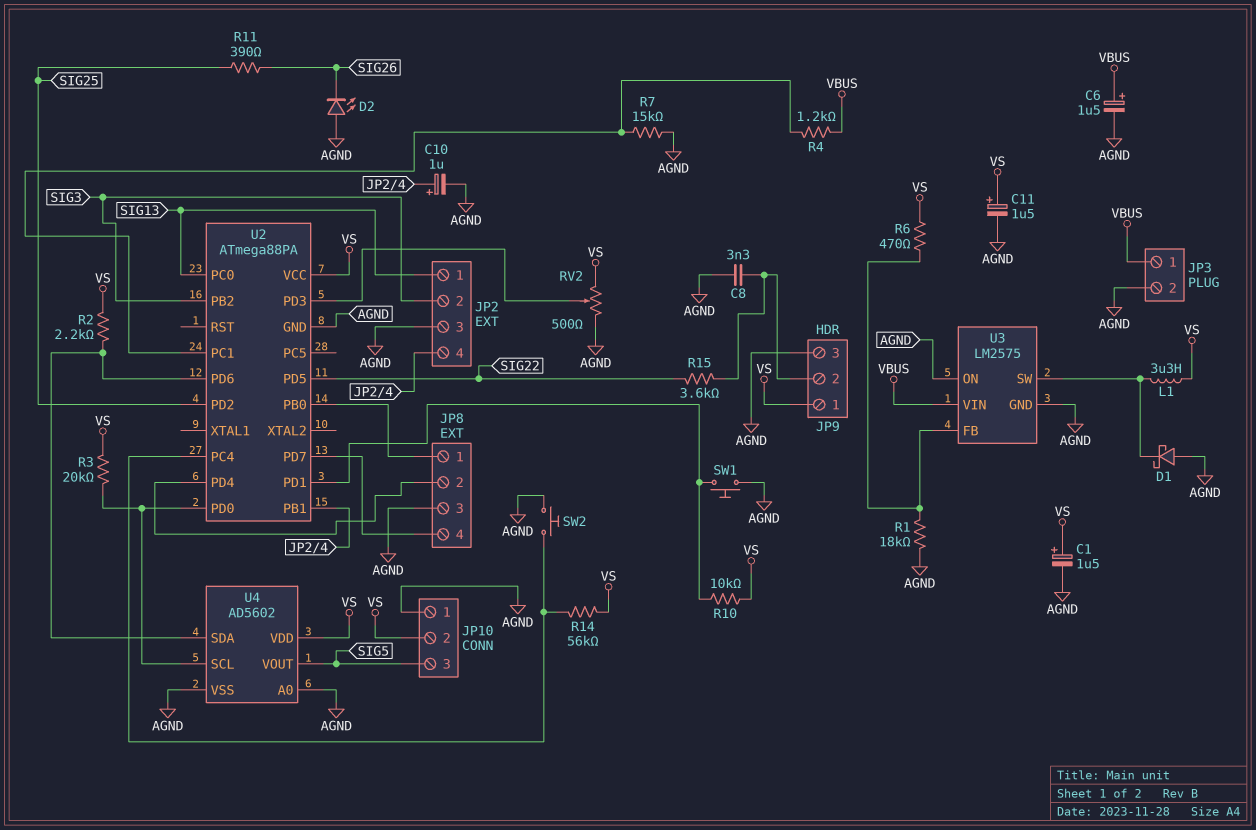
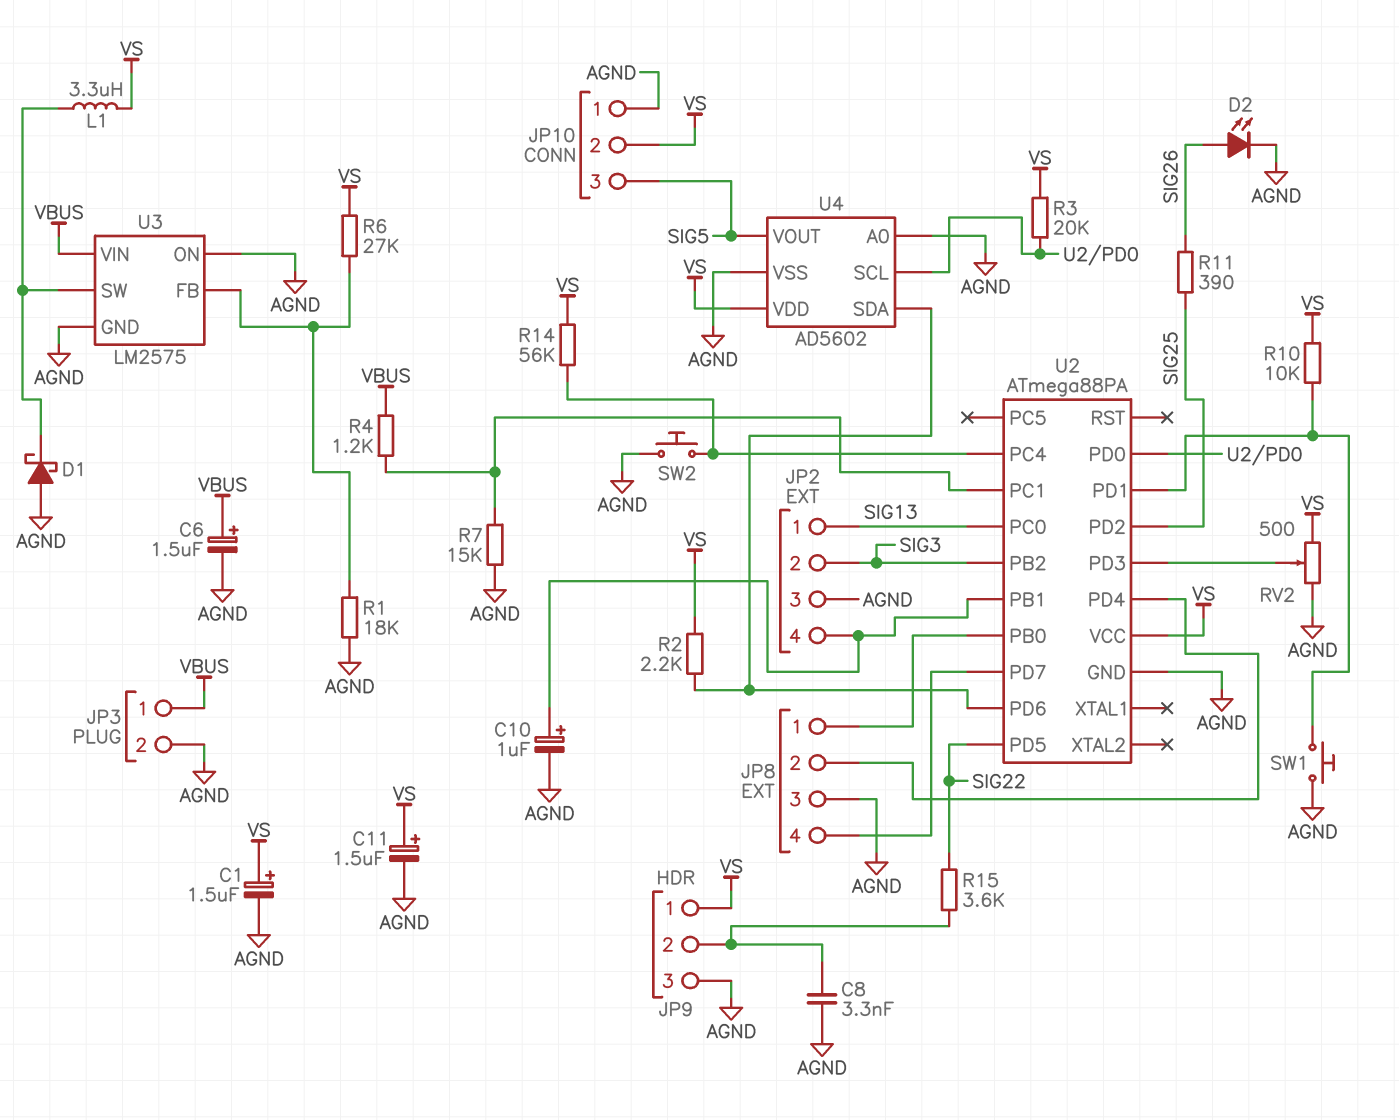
D2: LED (A AGND, K SIG26) -> LED (A SIG26, K AGND)
R6: 470 (U3/FB, VS) -> 27k (U3/FB, VS)

